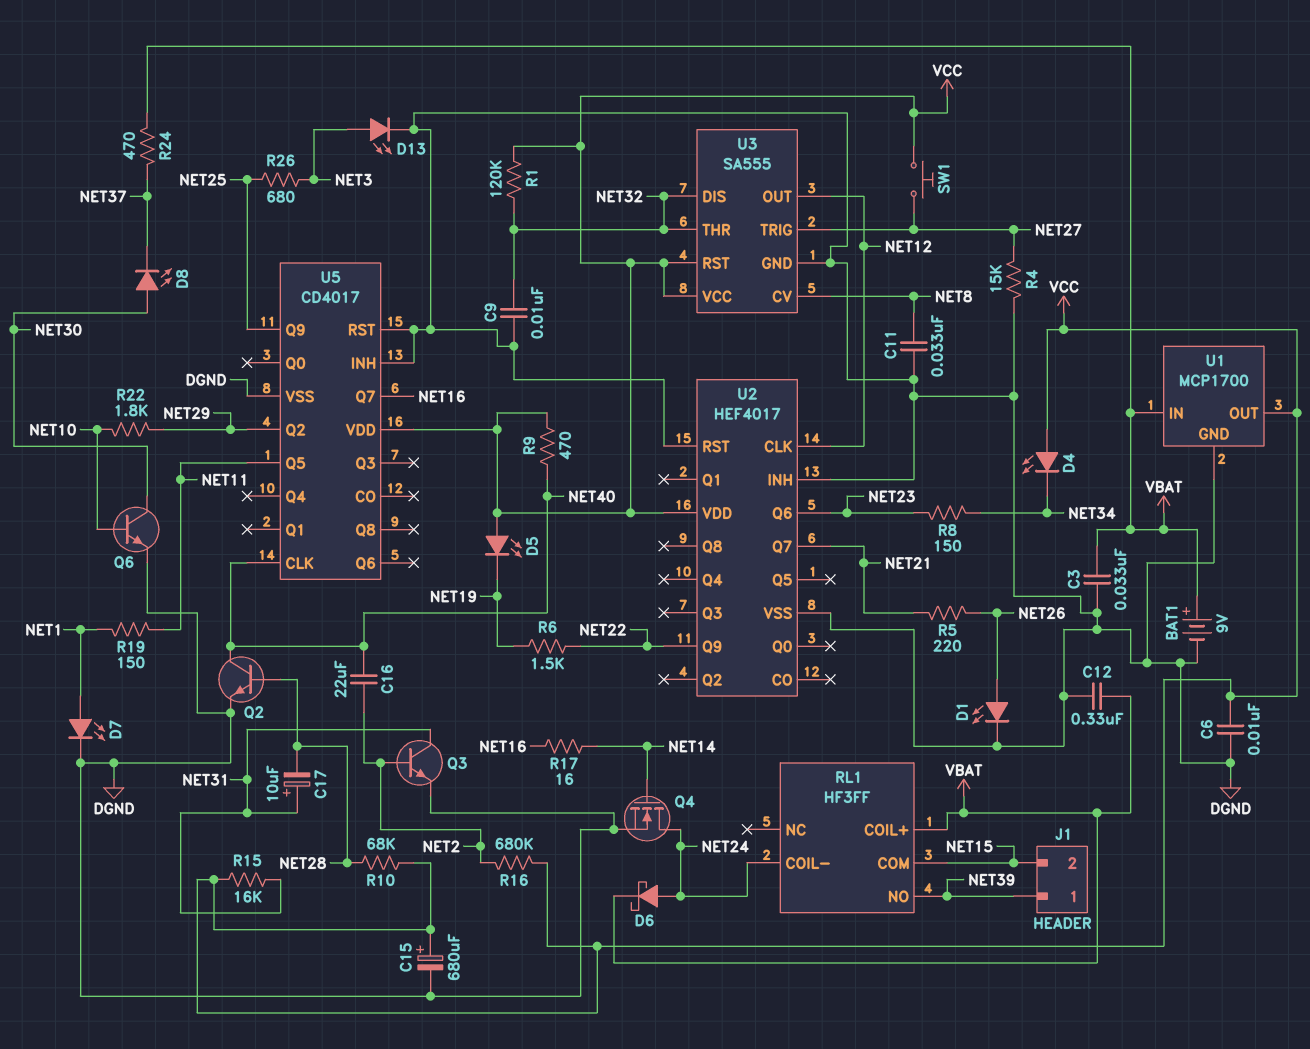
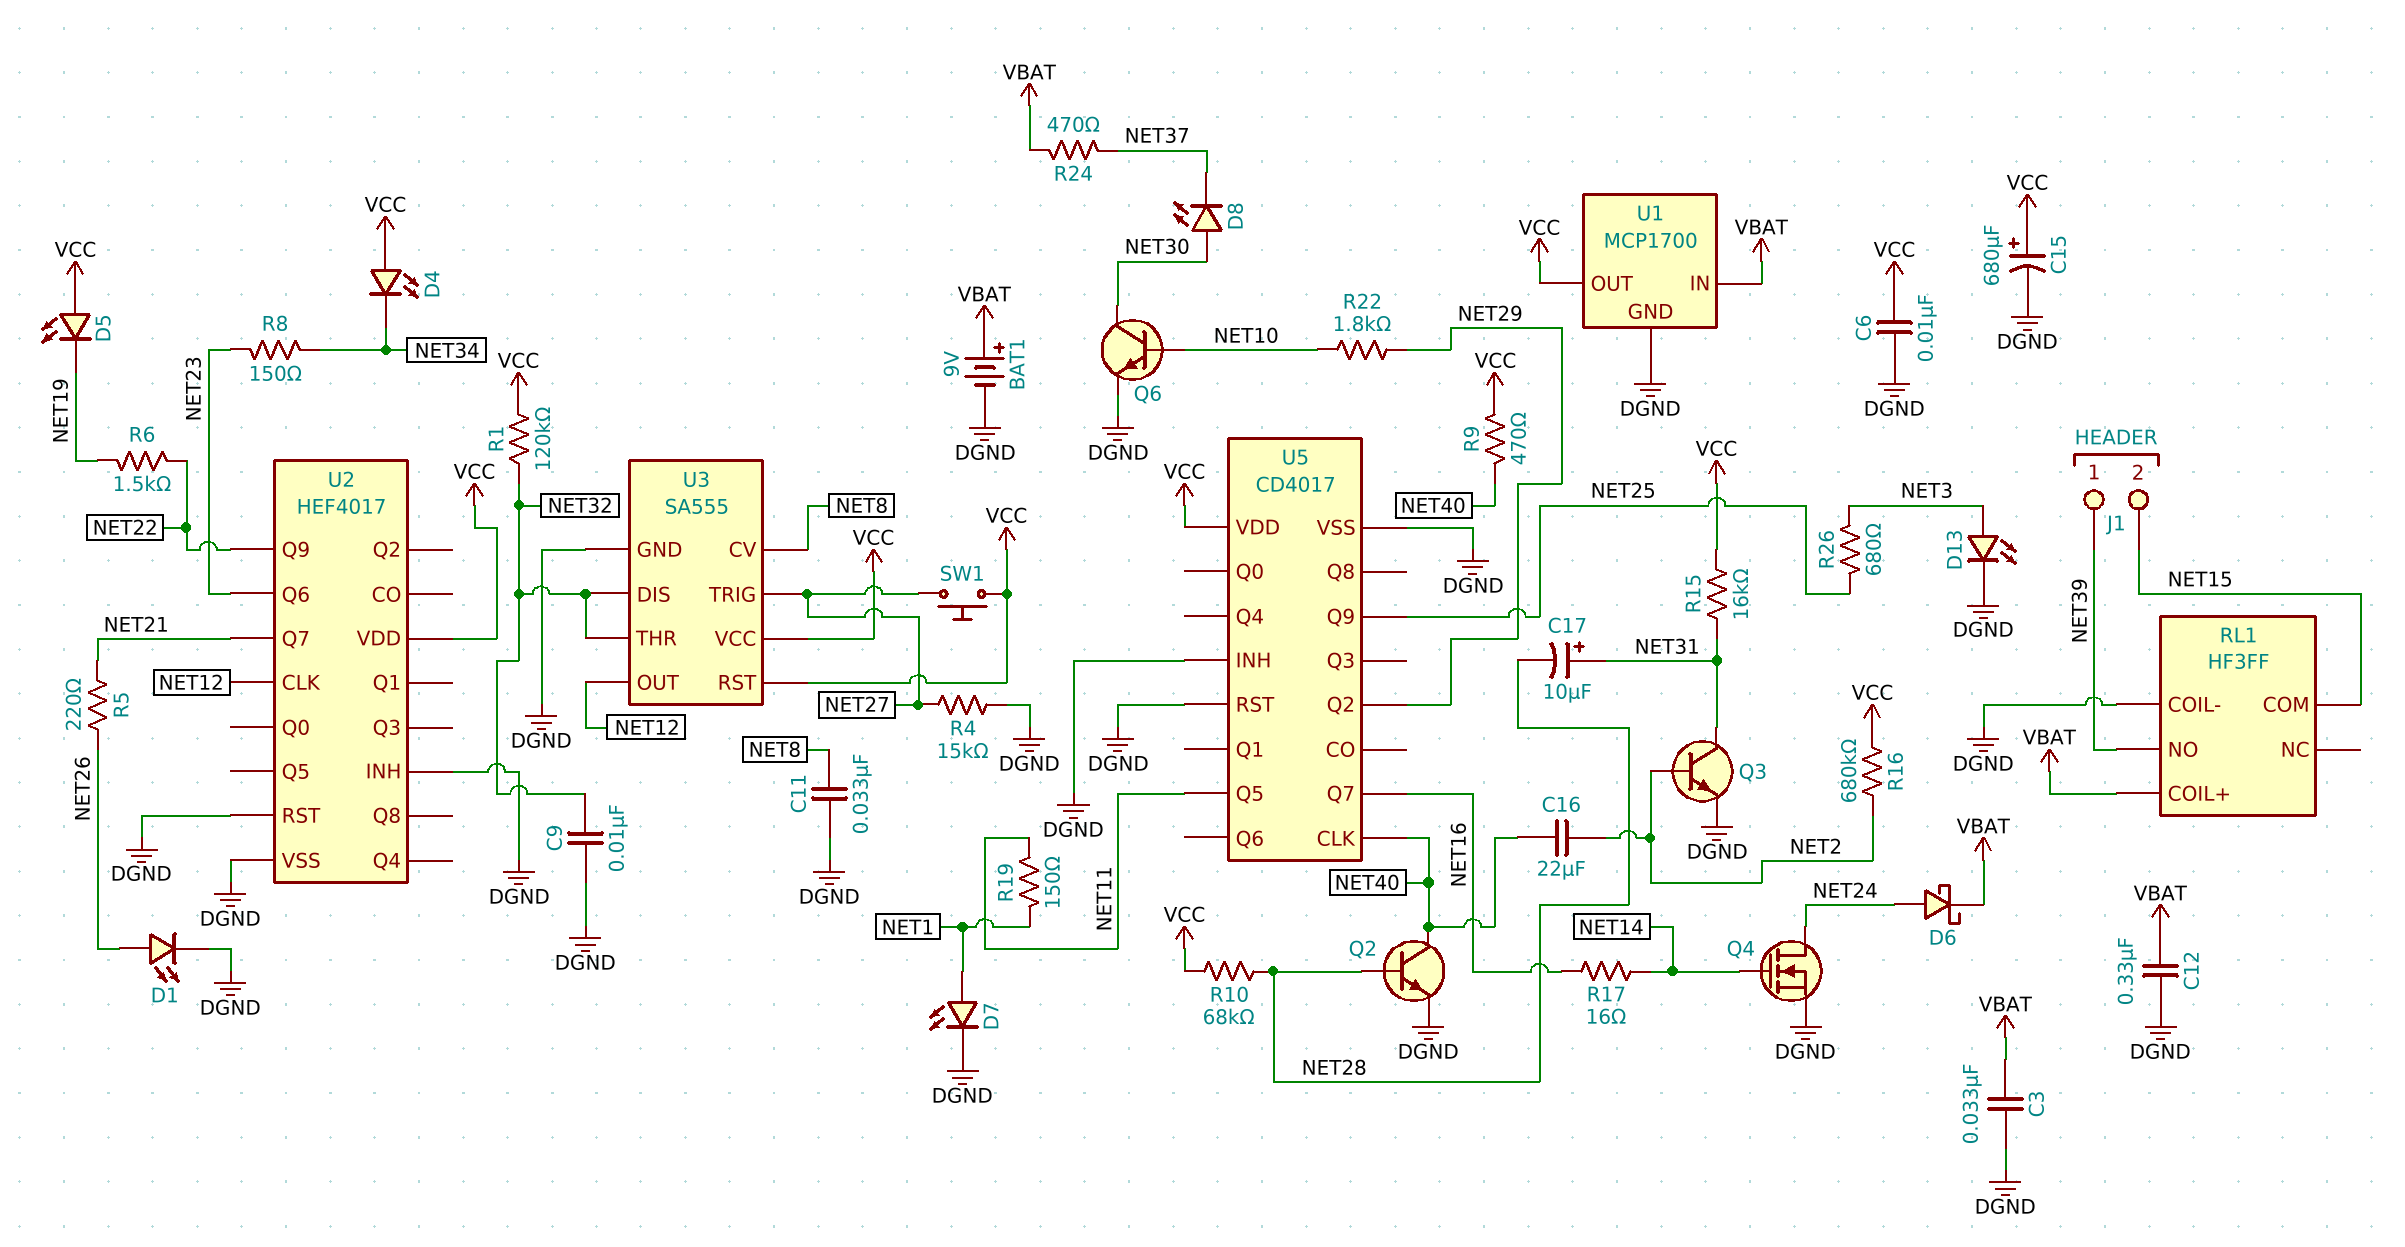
RL1 pin COIL-: NET24 -> DGND

